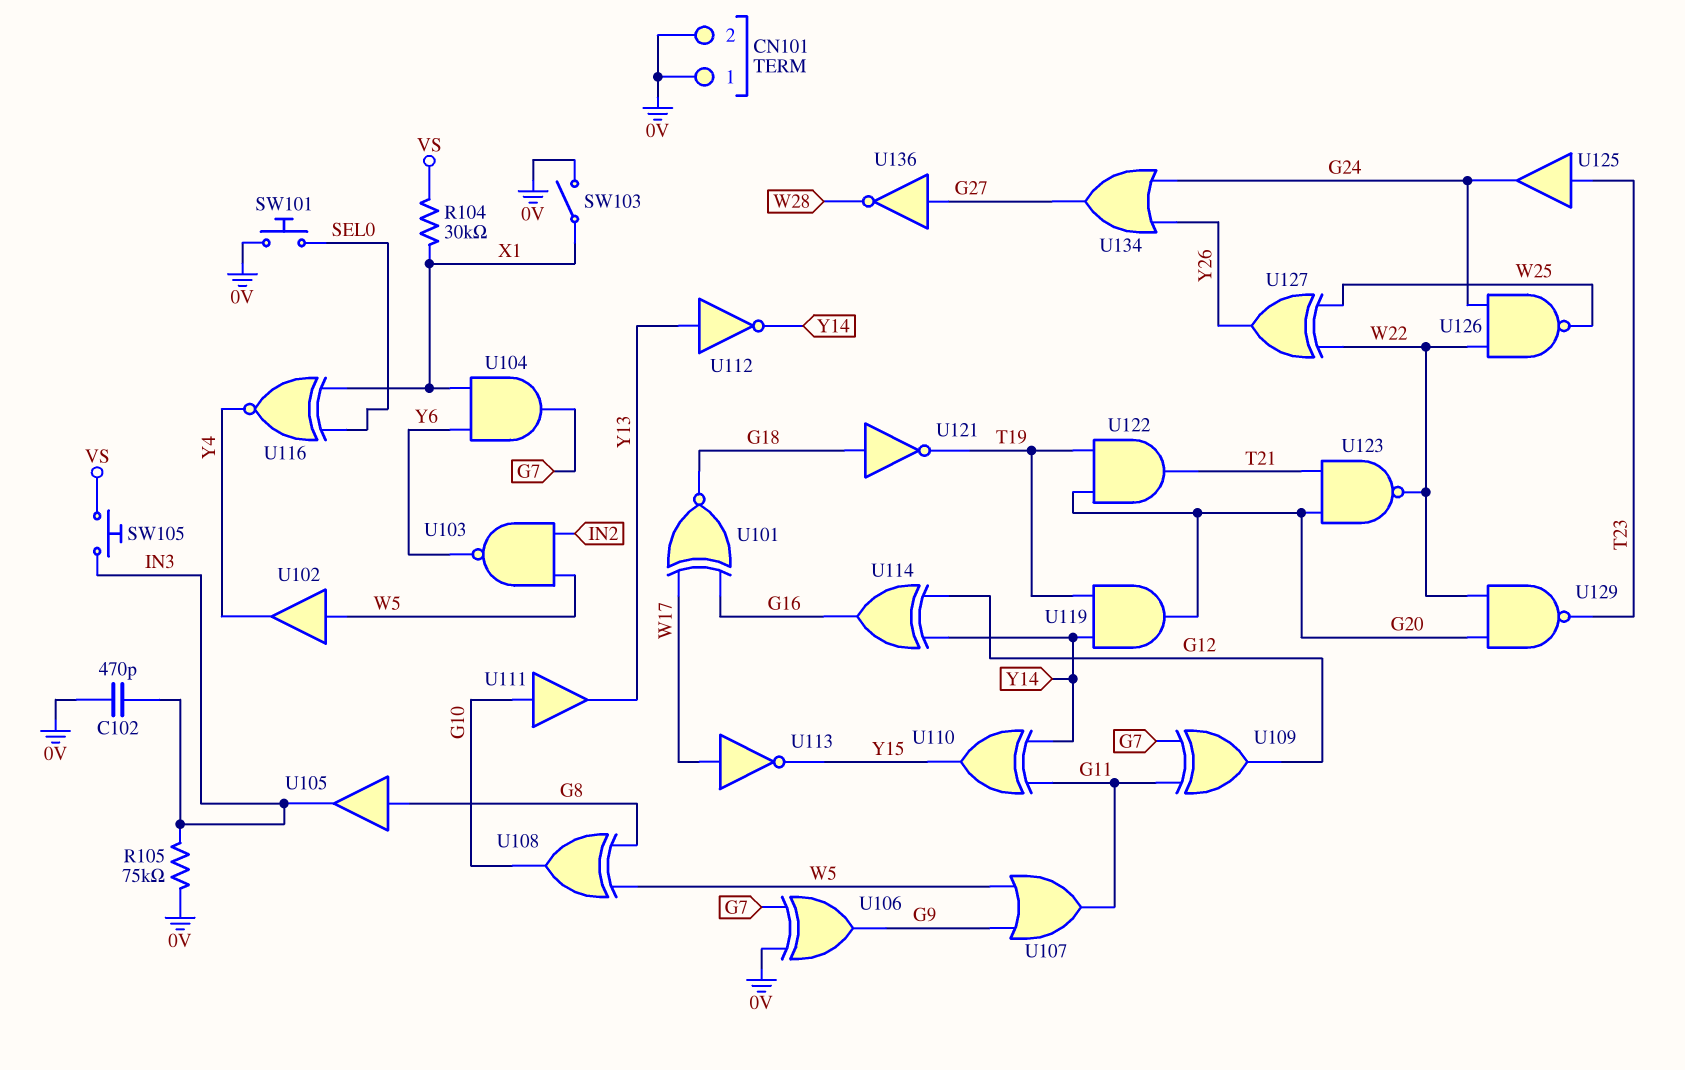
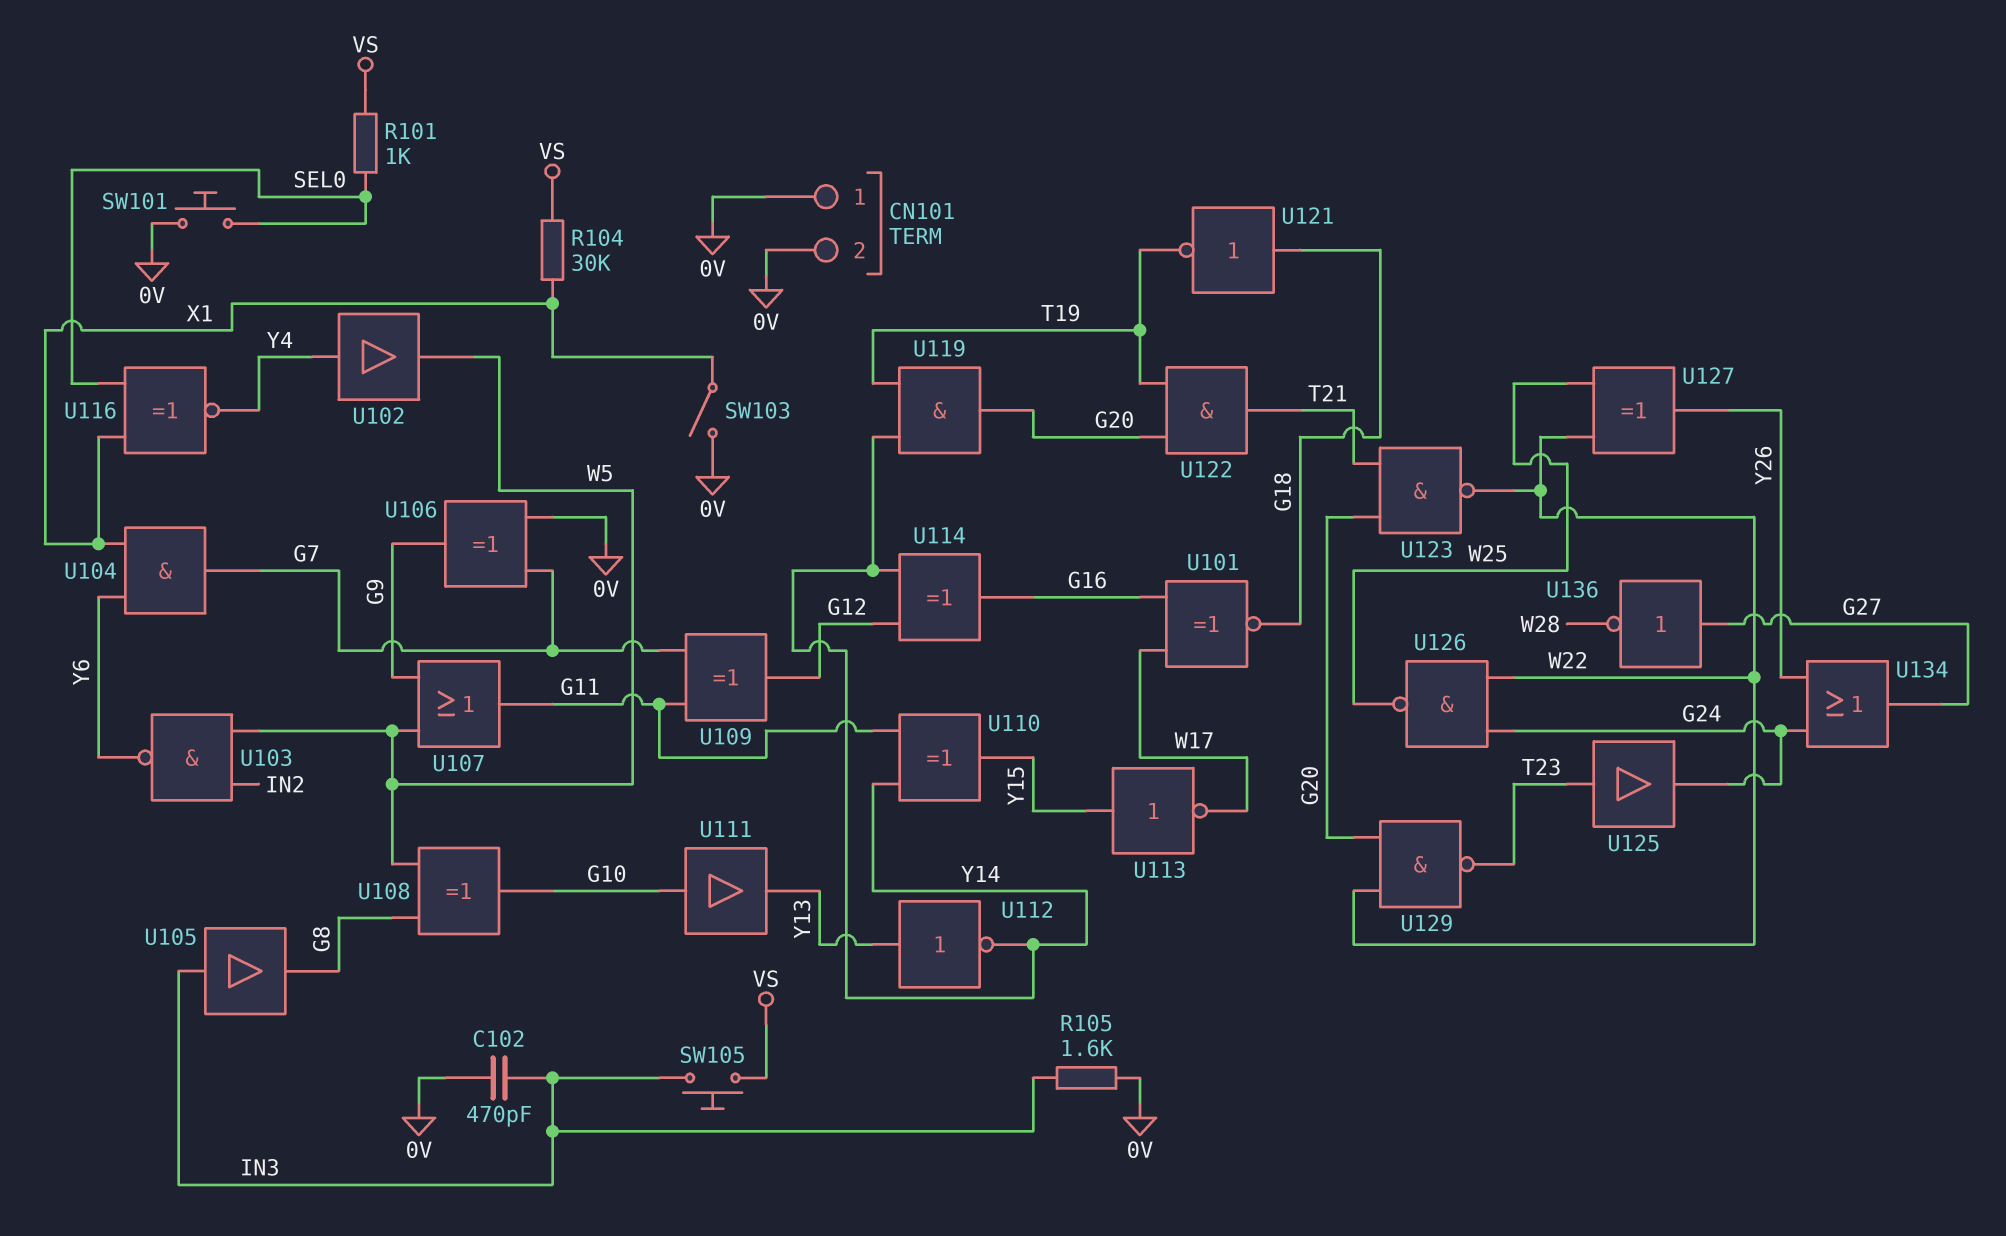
R101: none -> 1k (SEL0, VS)
R105: 75k (0V, IN3) -> 1.6k (0V, IN3)
U102: buffer (in W5, out Y4) -> buffer (in Y4, out W5)
U105: buffer (in G8, out IN3) -> buffer (in IN3, out G8)
U113: NOT (in W17, out Y15) -> NOT (in Y15, out W17)

